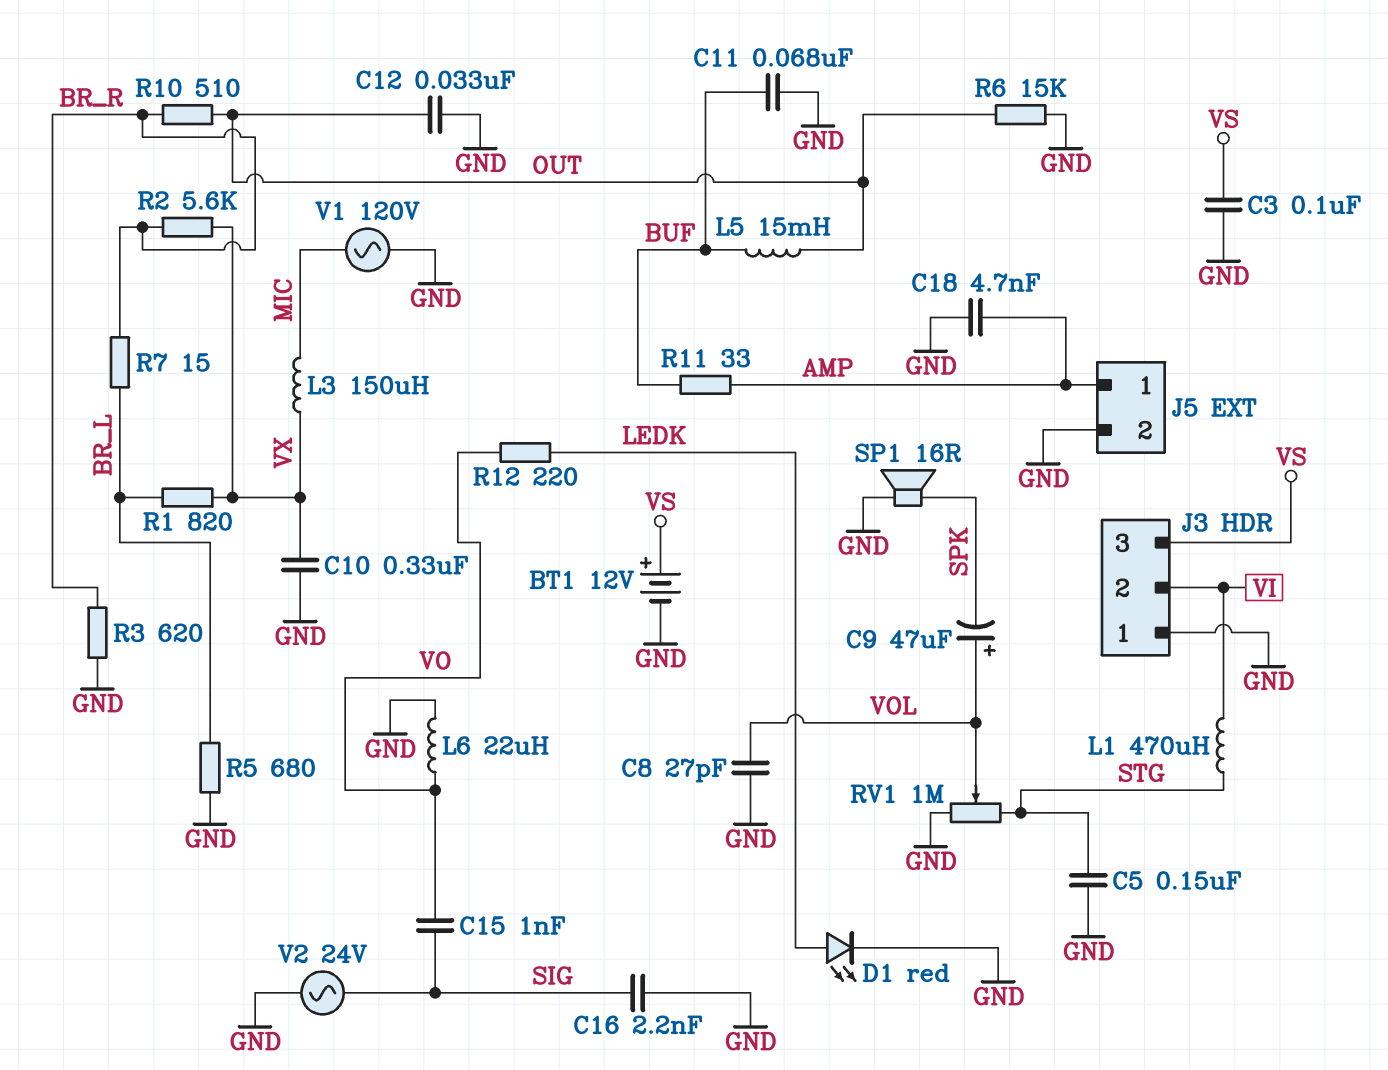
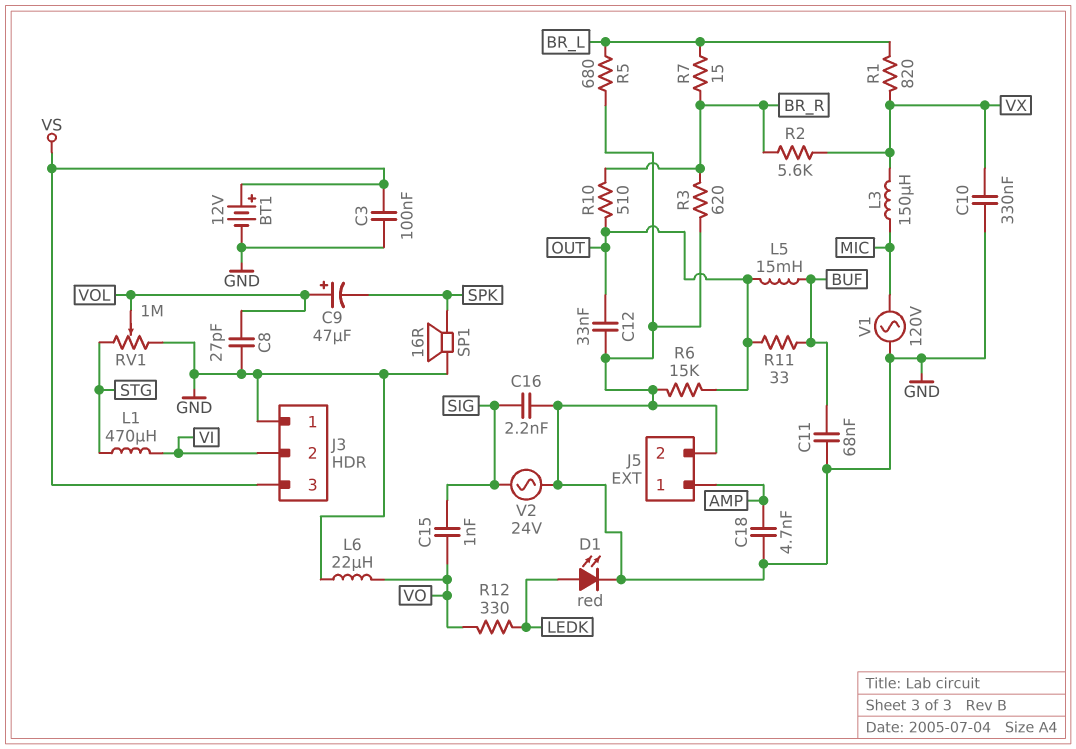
C5: 150nF (GND, STG) -> none
R11: 33 (AMP, BUF) -> 33 (BUF, OUT)
R12: 220 (LEDK, VO) -> 330 (LEDK, VO)

